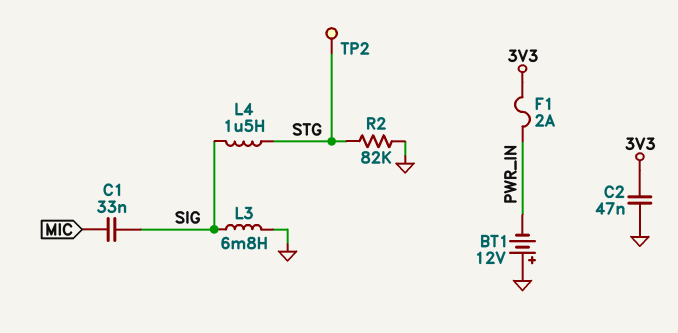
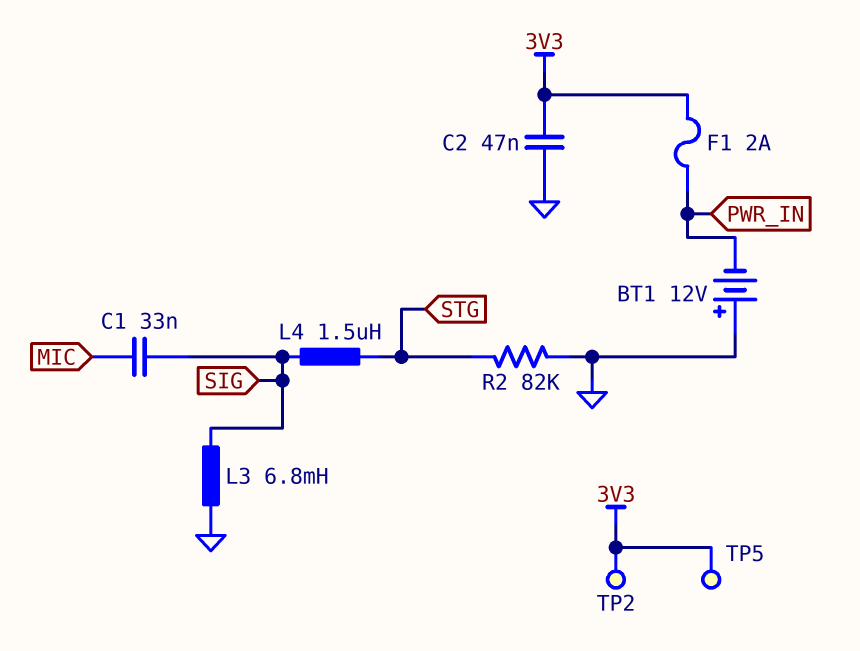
TP2: test point (STG) -> test point (3V3)
TP5: none -> test point (3V3)

